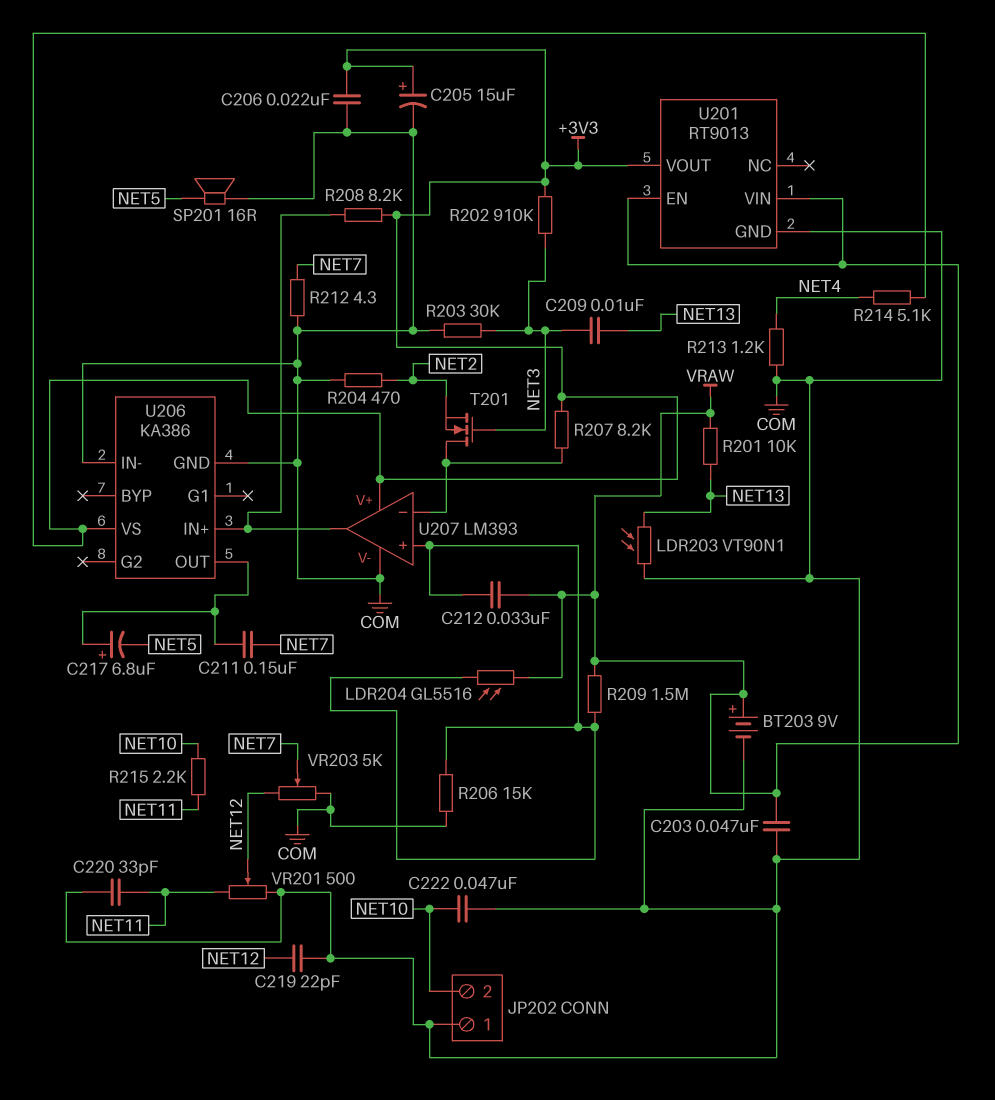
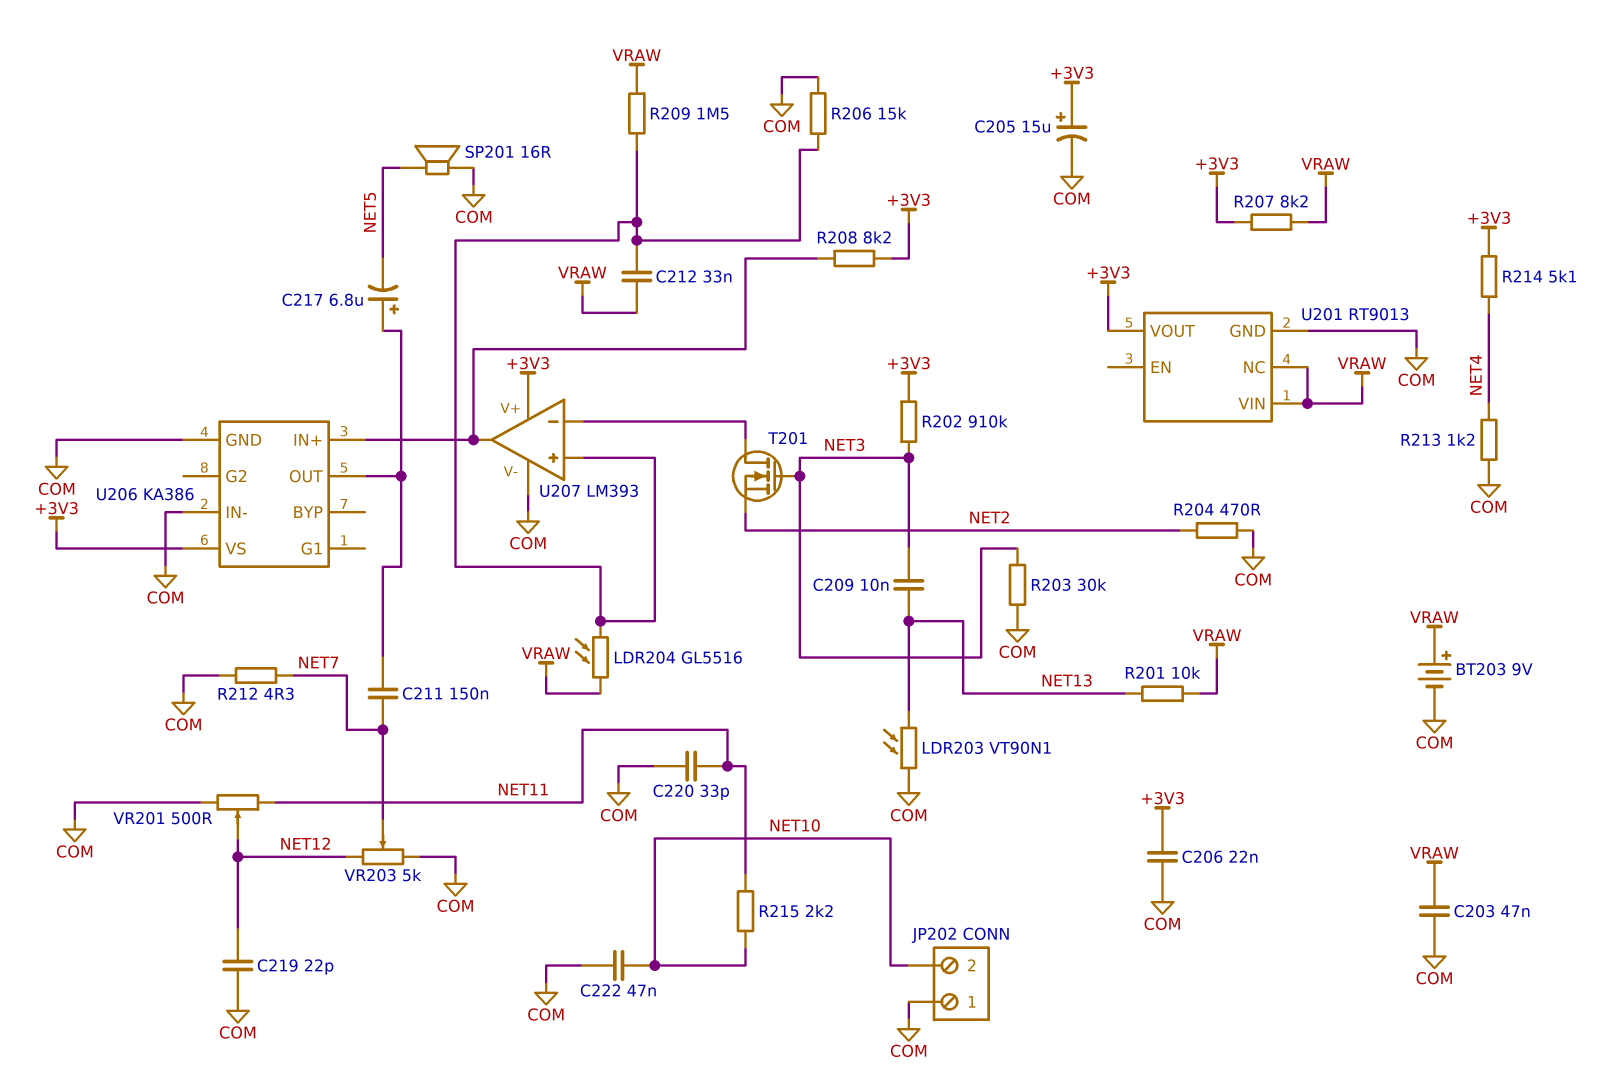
R207: 8.2k (+3V3, U207/in-) -> 8.2k (+3V3, VRAW)
U201 pin EN: VRAW -> none
U201 pin NC: none -> VRAW

